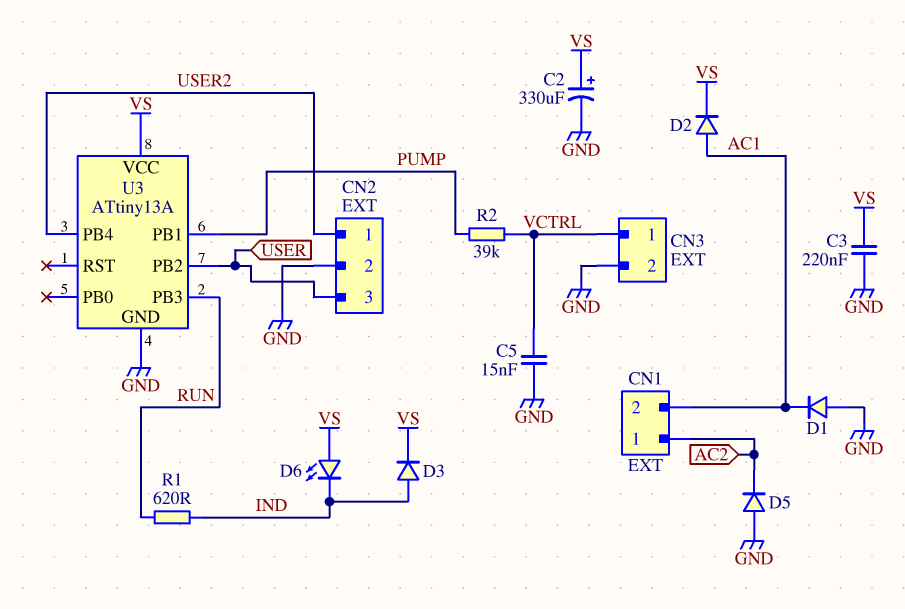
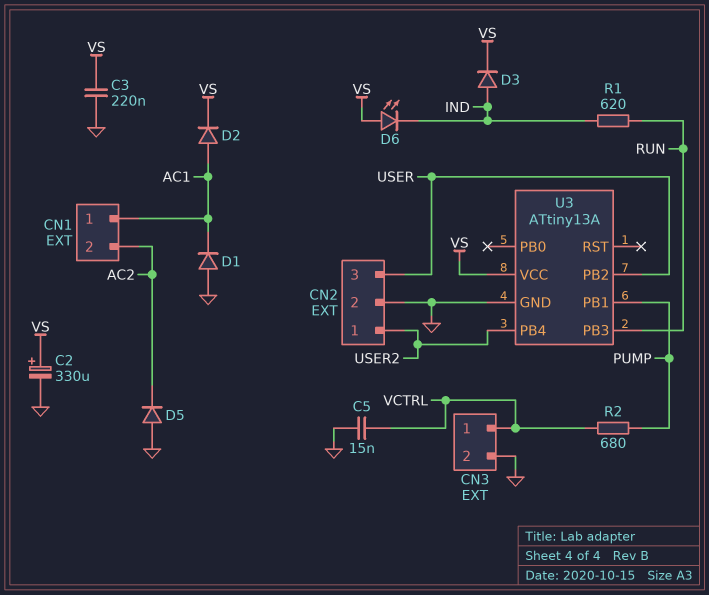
CN1 pin 1: AC2 -> AC1
CN1 pin 2: AC1 -> AC2
R2: 39k (PUMP, VCTRL) -> 680 (PUMP, VCTRL)

